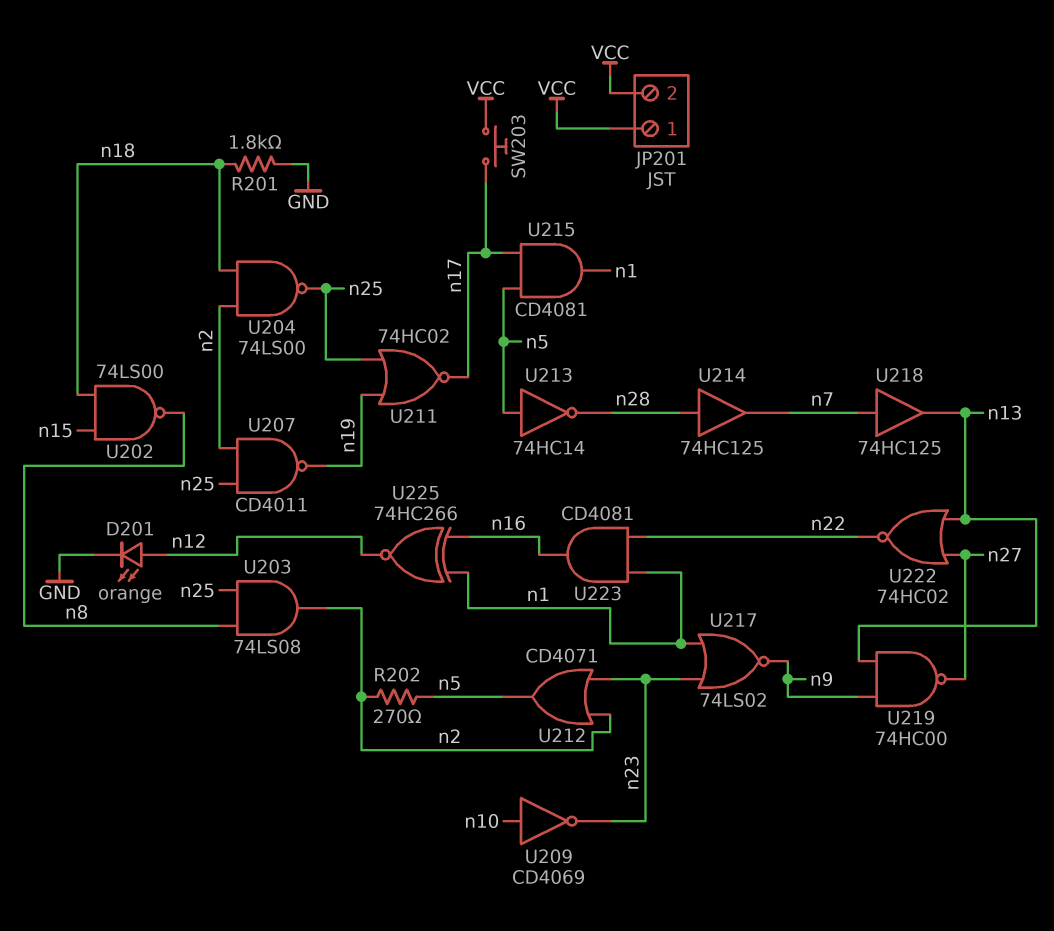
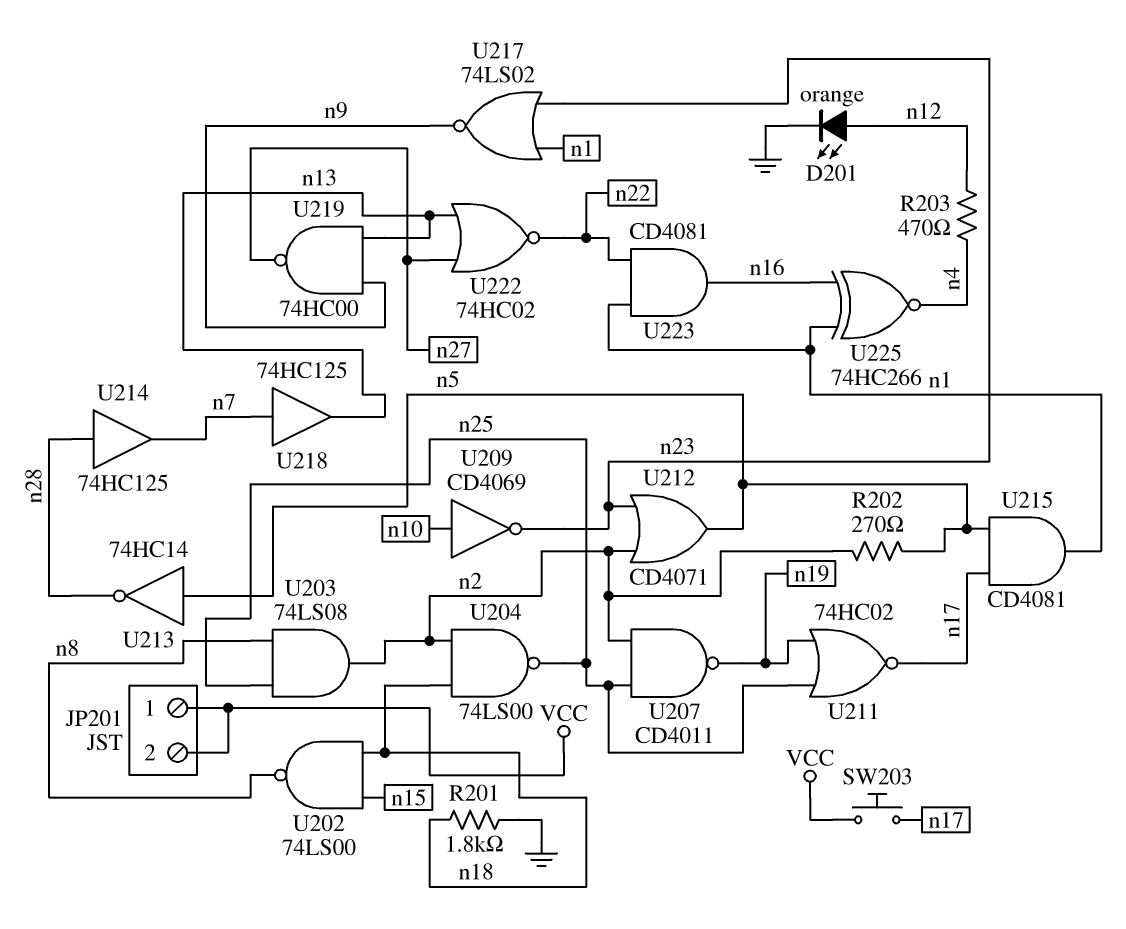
R203: none -> 470 (n4, n12)
U225: XNOR 74HC266 (in n1, in n16, out n12) -> XNOR 74HC266 (in n1, in n16, out n4)

